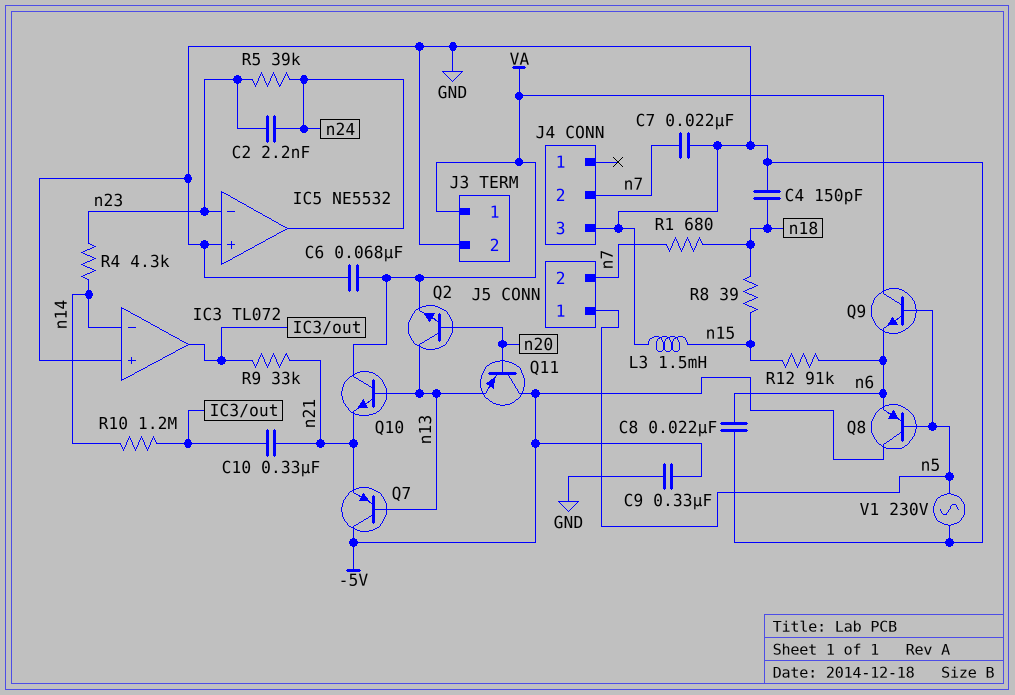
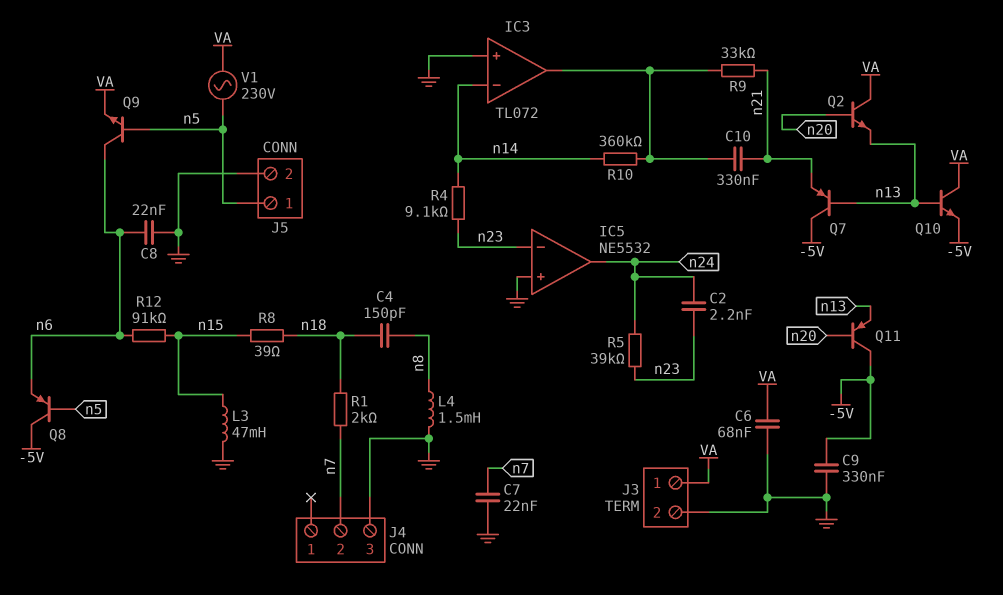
C4: 150pF (GND, n18) -> 150pF (n8, n18)
J5 pin 2: n7 -> GND
L3: 1.5mH (GND, n15) -> 47mH (GND, n15)
L4: none -> 1.5mH (GND, n8)
Q2: NPN (B n20, C n13, E VA) -> NPN (B n20, C VA, E n13)
Q9: NPN (B n5, C VA, E n6) -> NPN (B n5, C n6, E VA)
Q10: NPN (B n13, C VA, E n21) -> NPN (B n13, C VA, E -5V)
R1: 680 (n7, n18) -> 2k (n7, n18)
R4: 4.3k (n14, n23) -> 9.1k (n14, n23)
R10: 1.2M (IC3/out, n14) -> 360k (IC3/out, n14)
V1: AC 230V (GND, n5) -> AC 230V (VA, n5)

